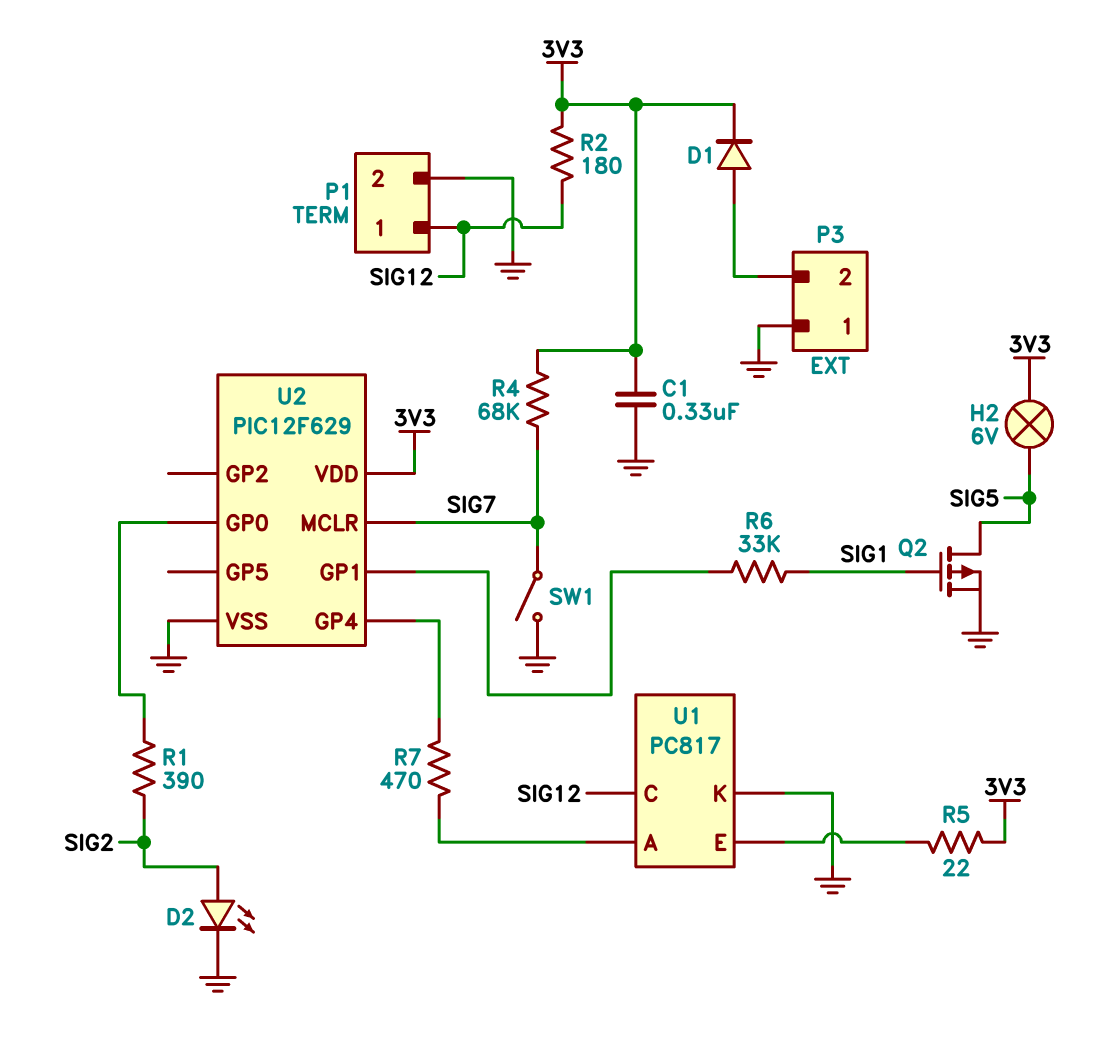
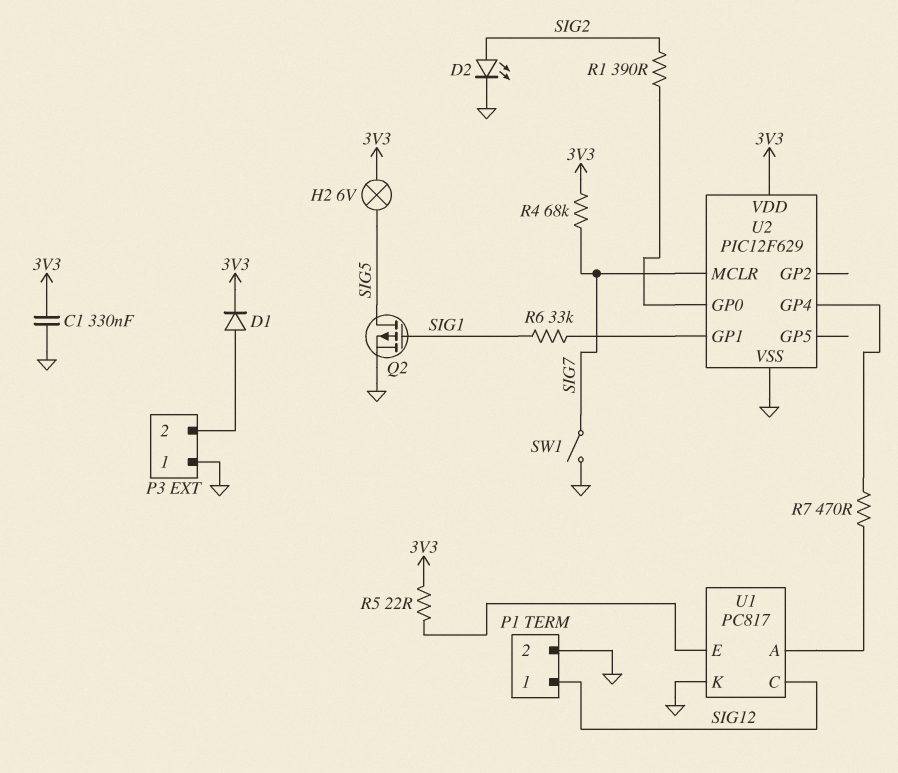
R2: 180 (3V3, SIG12) -> none

